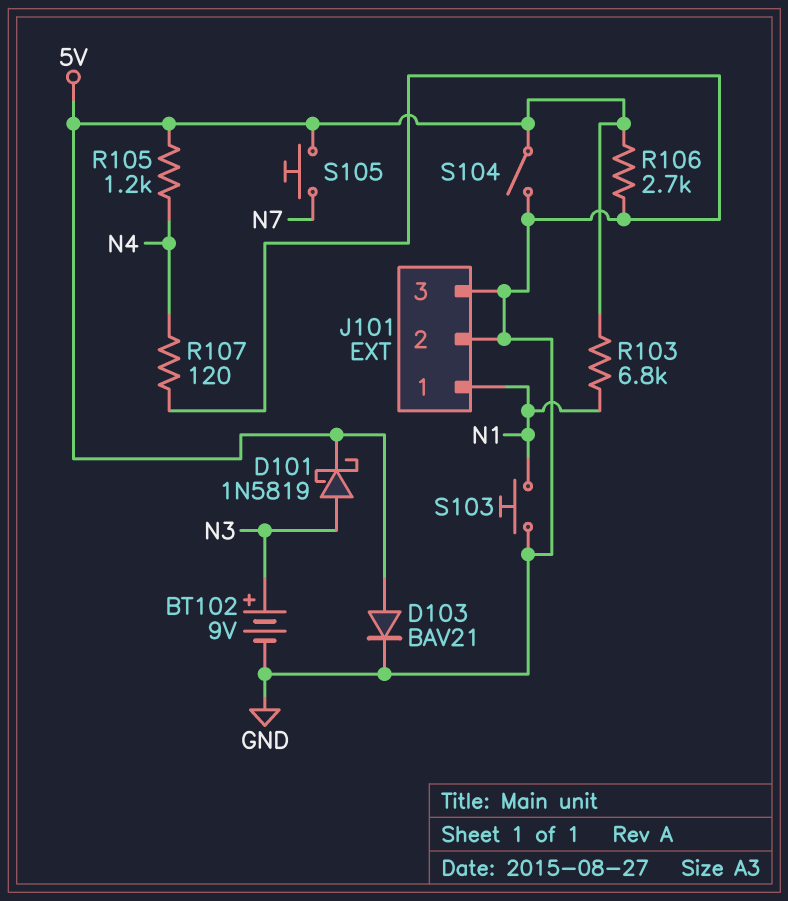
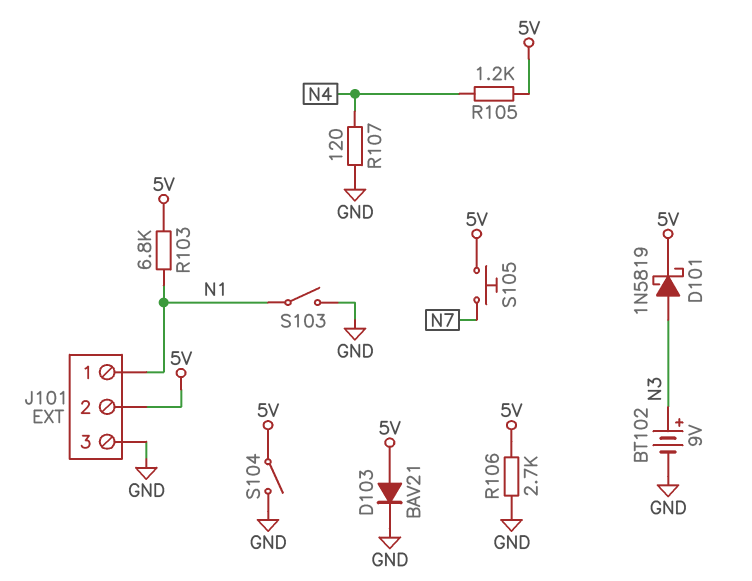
J101 pin 2: GND -> 5V
S103: button (GND, N1) -> switch (GND, N1)

